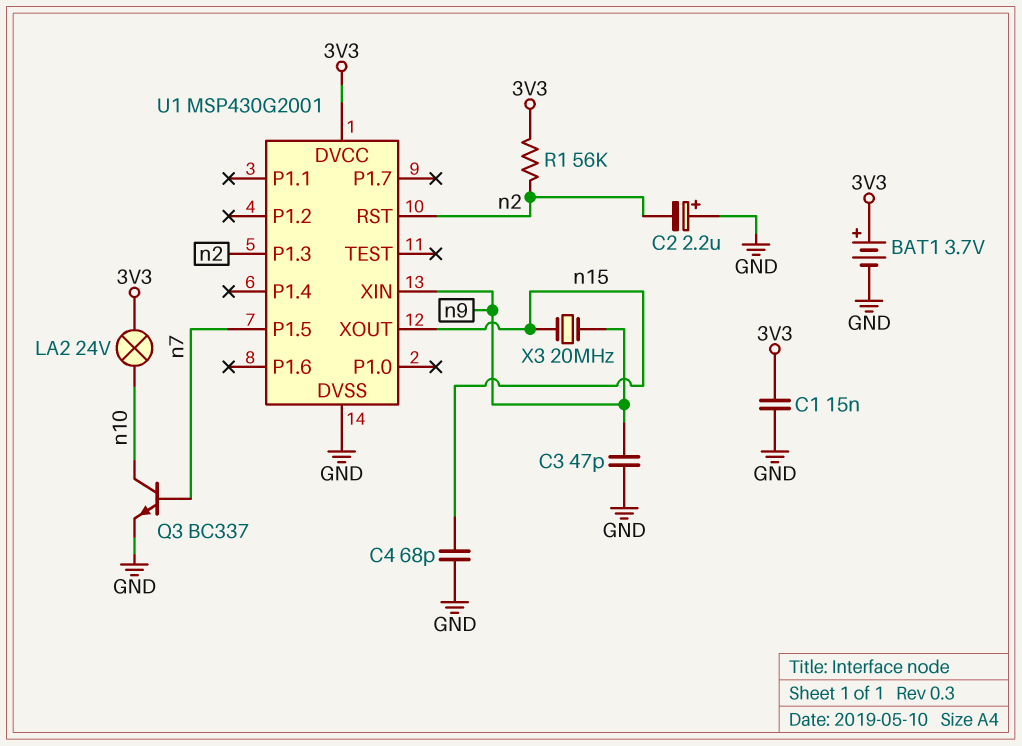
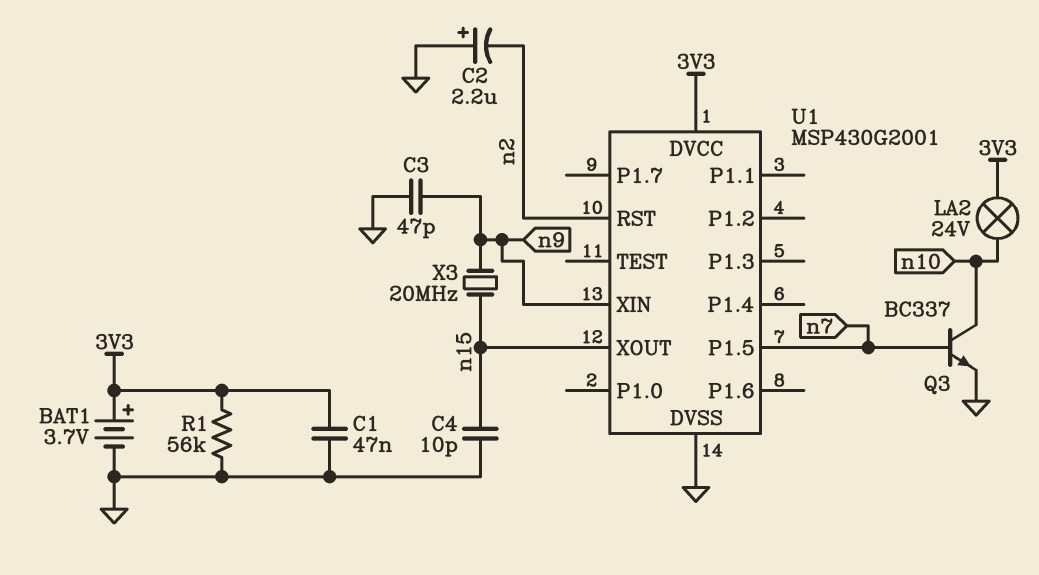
C1: 15nF (3V3, GND) -> 47nF (3V3, GND)
C4: 68pF (GND, n15) -> 10pF (GND, n15)
R1: 56k (3V3, n2) -> 56k (3V3, GND)
U1 pin P1.3: n2 -> none

